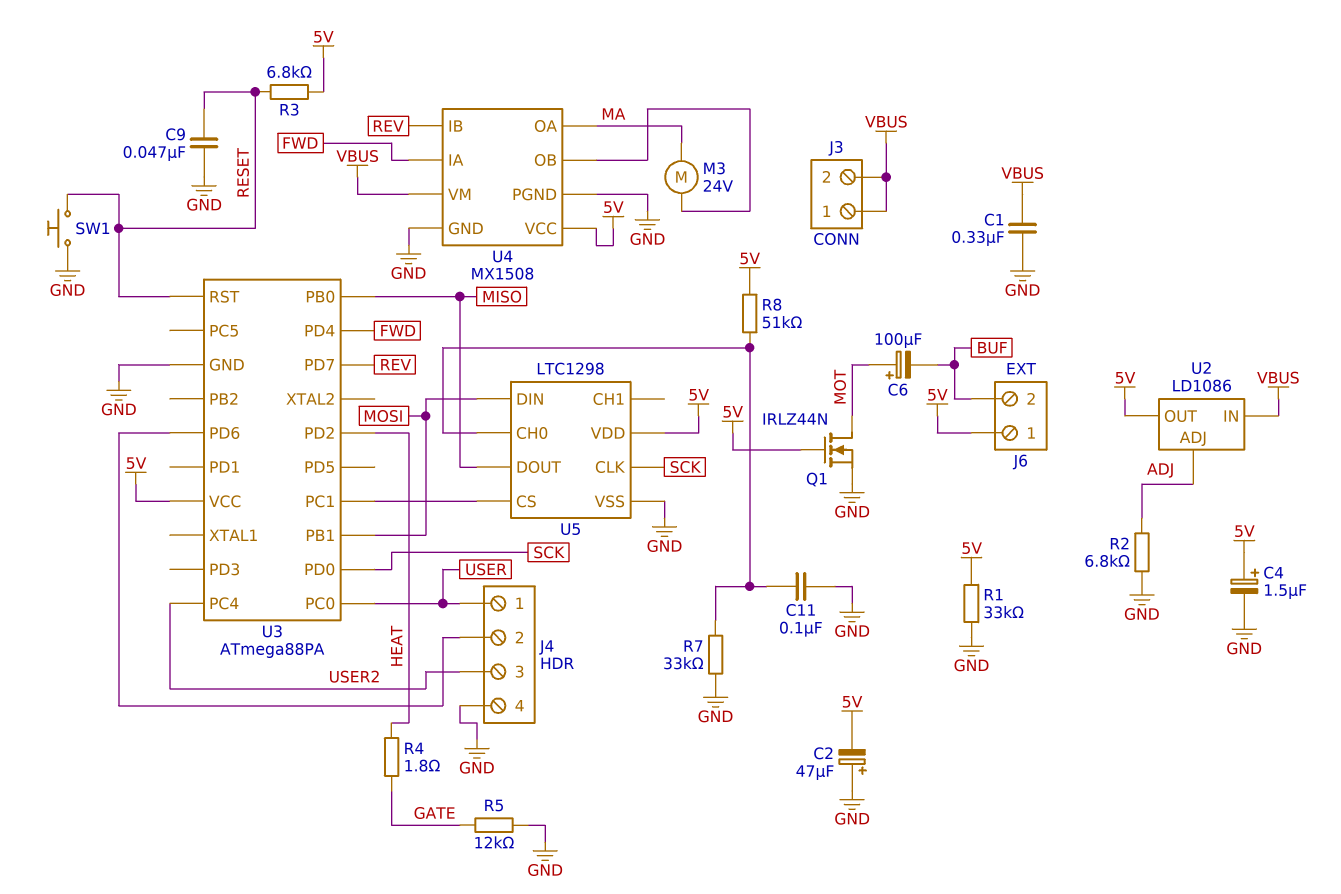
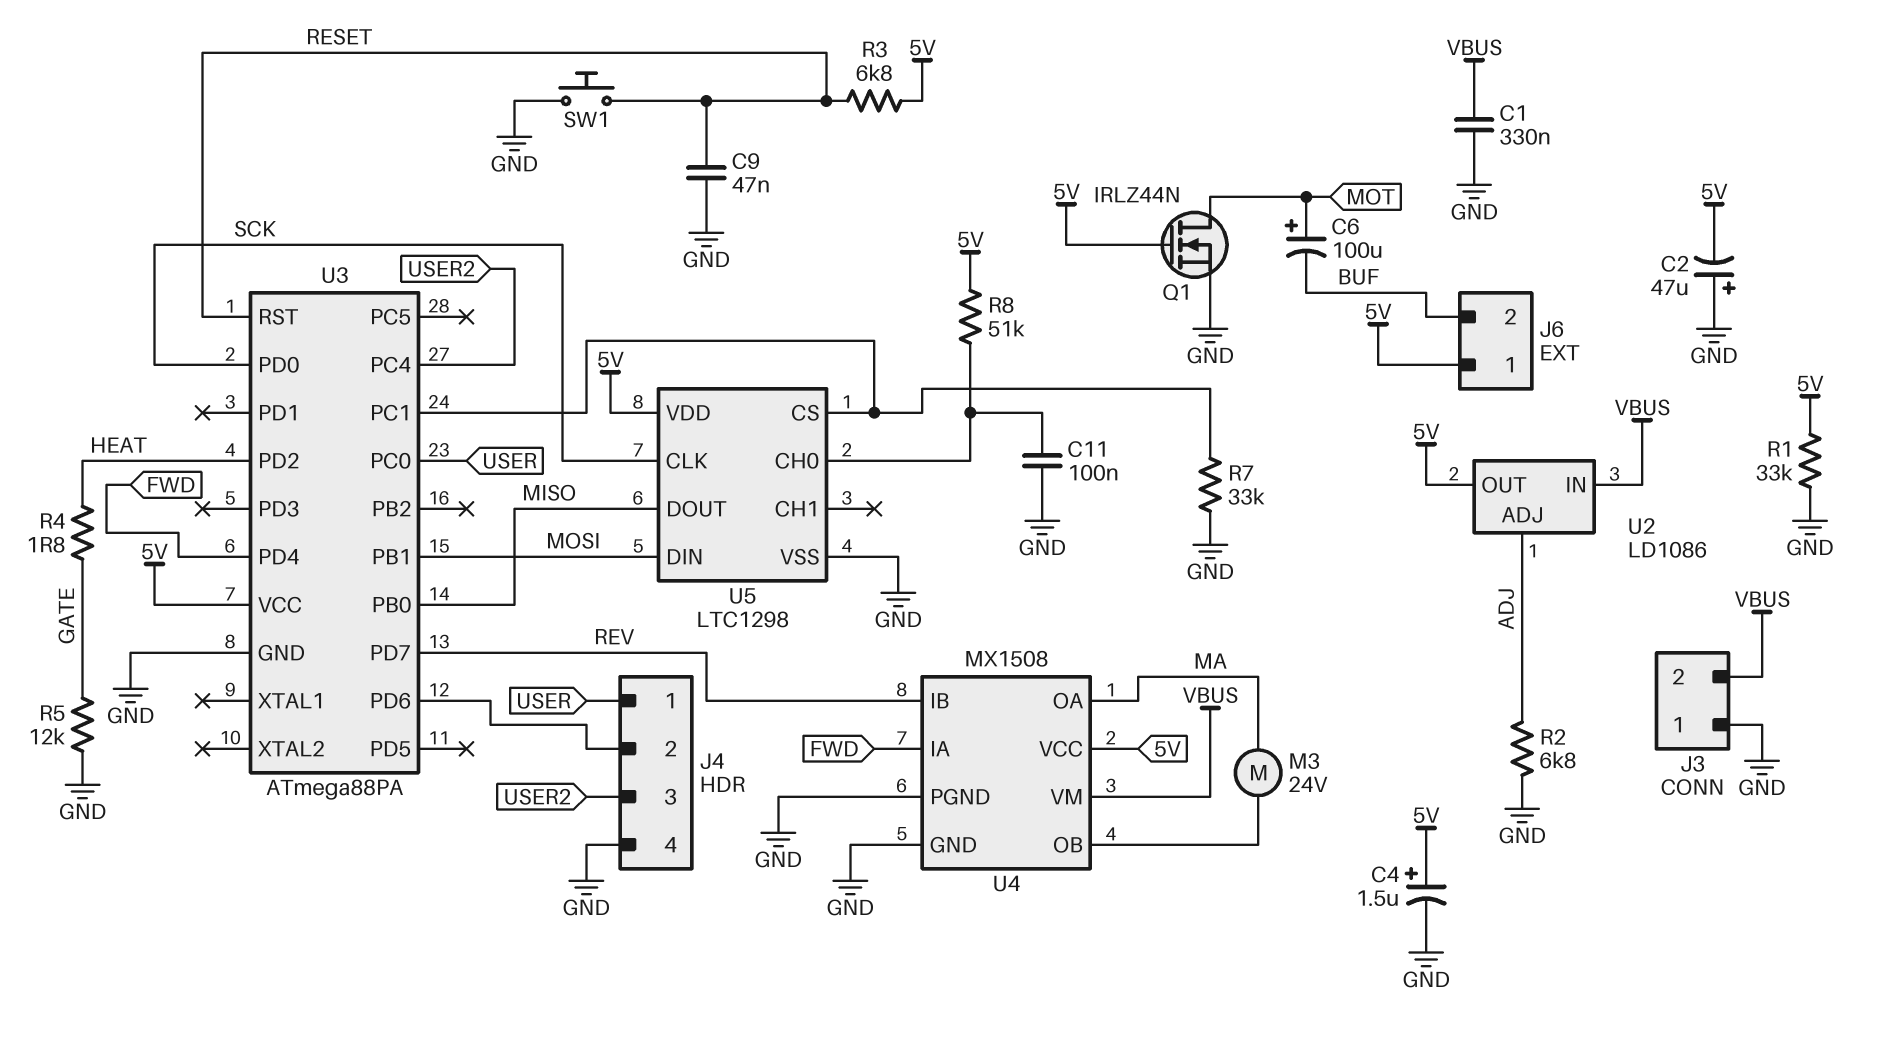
J3 pin 1: VBUS -> GND
R7: 33k (GND, U5/CH0) -> 33k (GND, U3/PC1)

